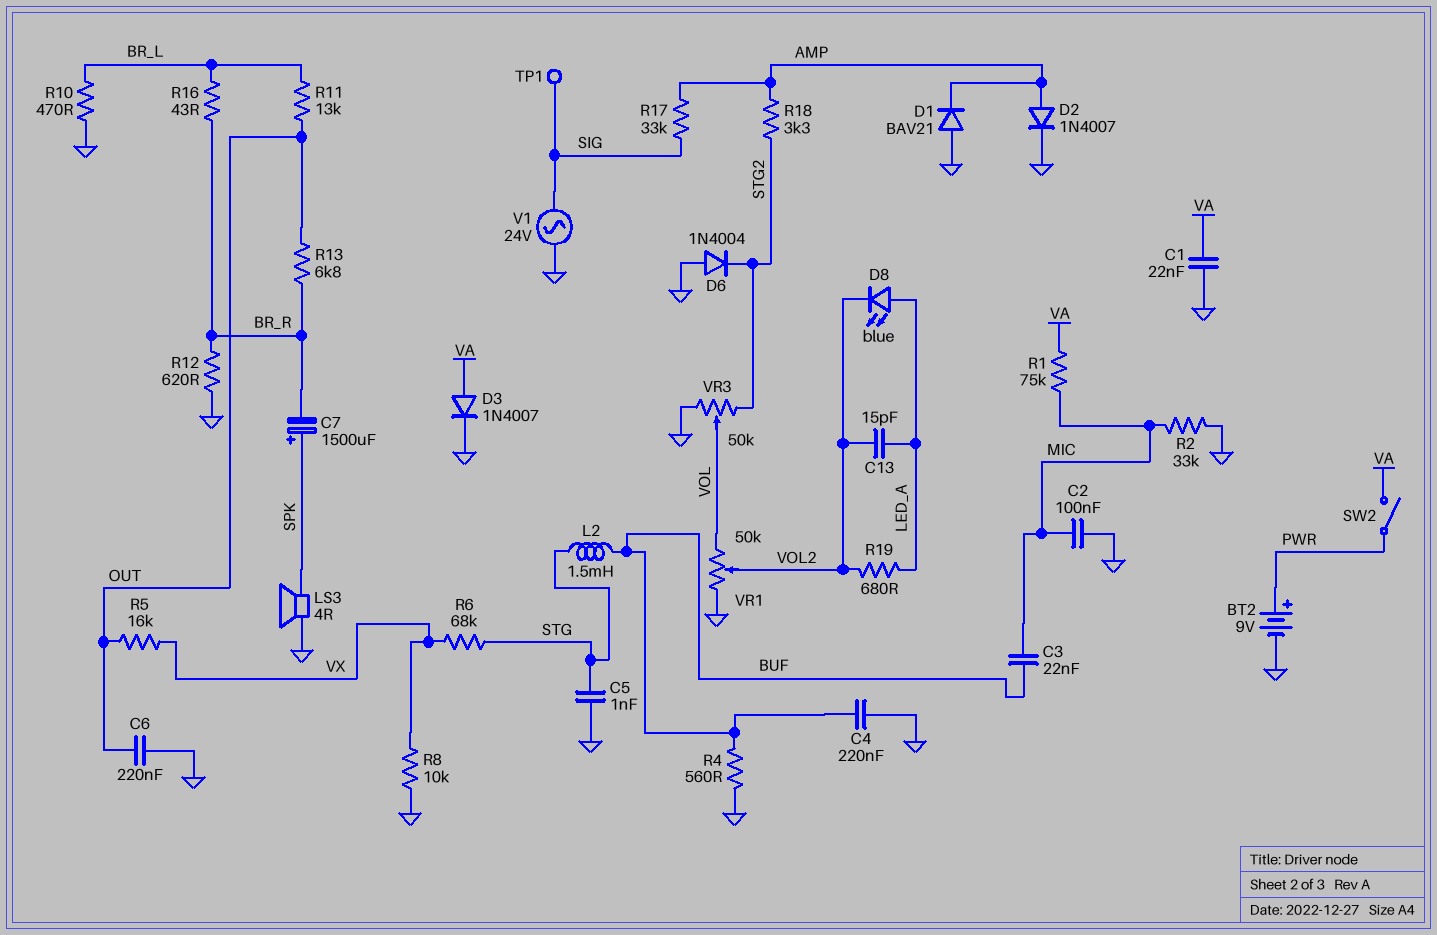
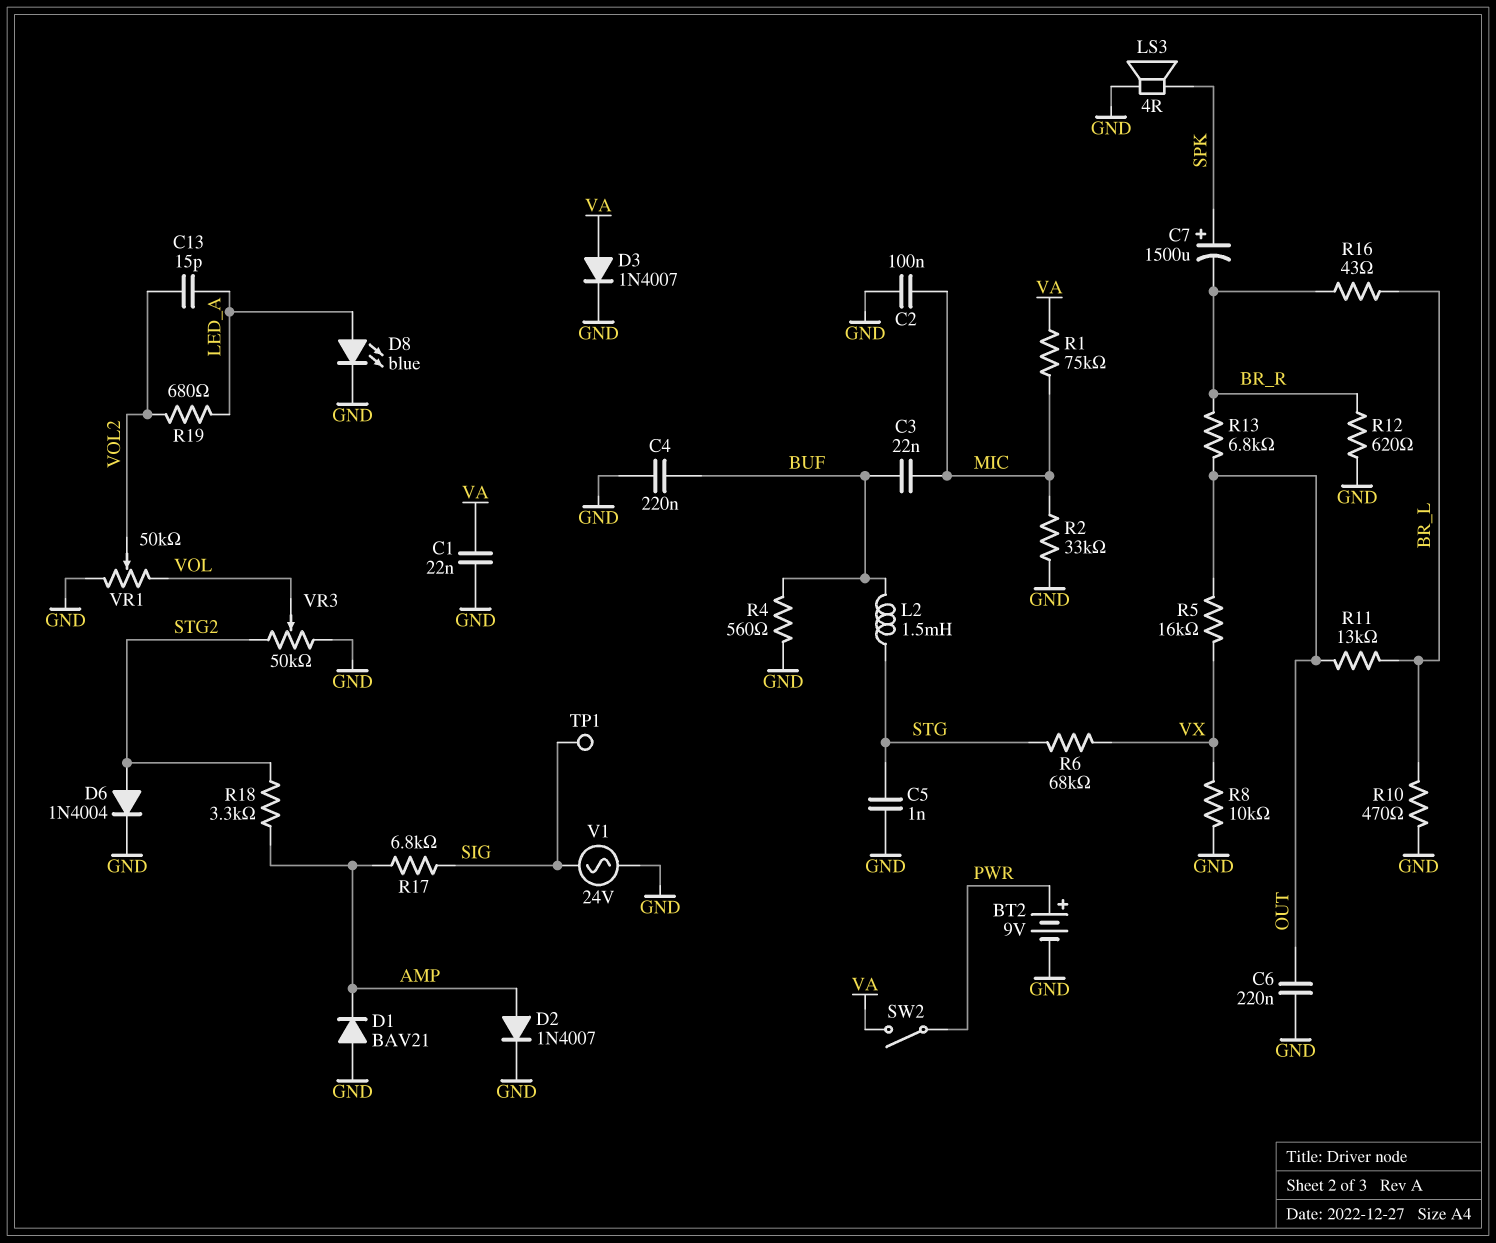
D6: diode 1N4004 (A GND, K STG2) -> diode 1N4004 (A STG2, K GND)
D8: LED blue (A LED_A, K VOL2) -> LED blue (A LED_A, K GND)
R17: 33k (AMP, SIG) -> 6.8k (AMP, SIG)

